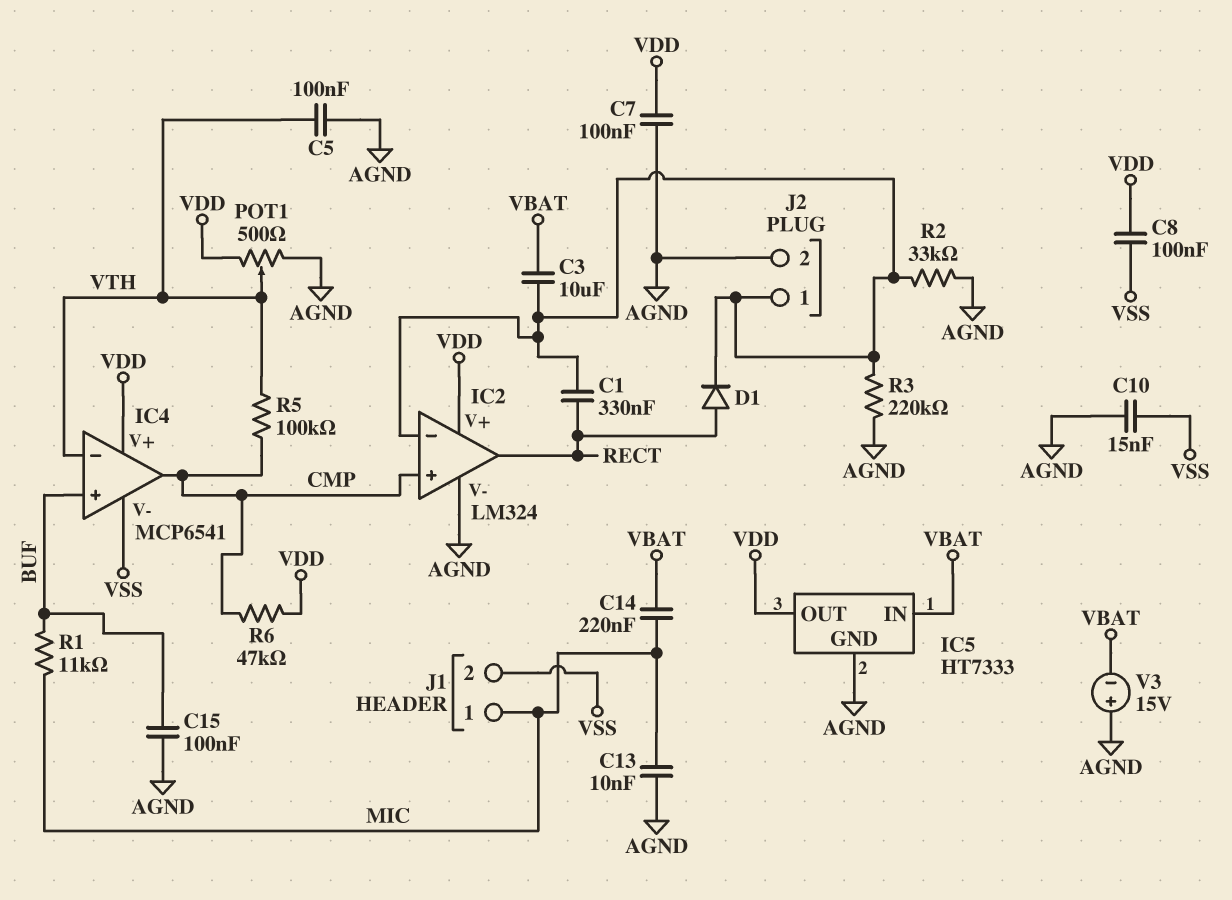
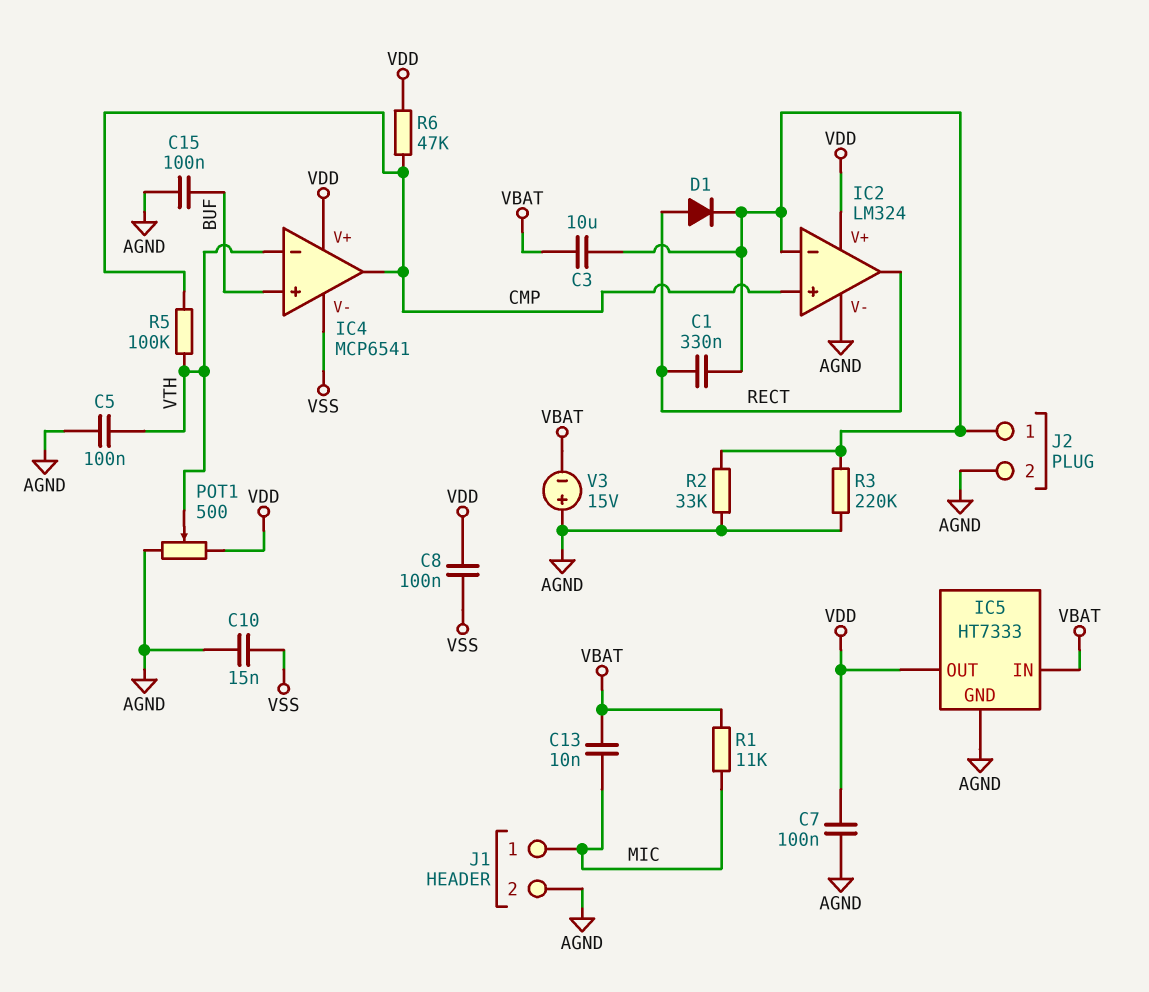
C13: 10nF (AGND, MIC) -> 10nF (MIC, VBAT)
C14: 220nF (MIC, VBAT) -> none
J1 pin 2: VSS -> AGND
R1: 11k (BUF, MIC) -> 11k (MIC, VBAT)

